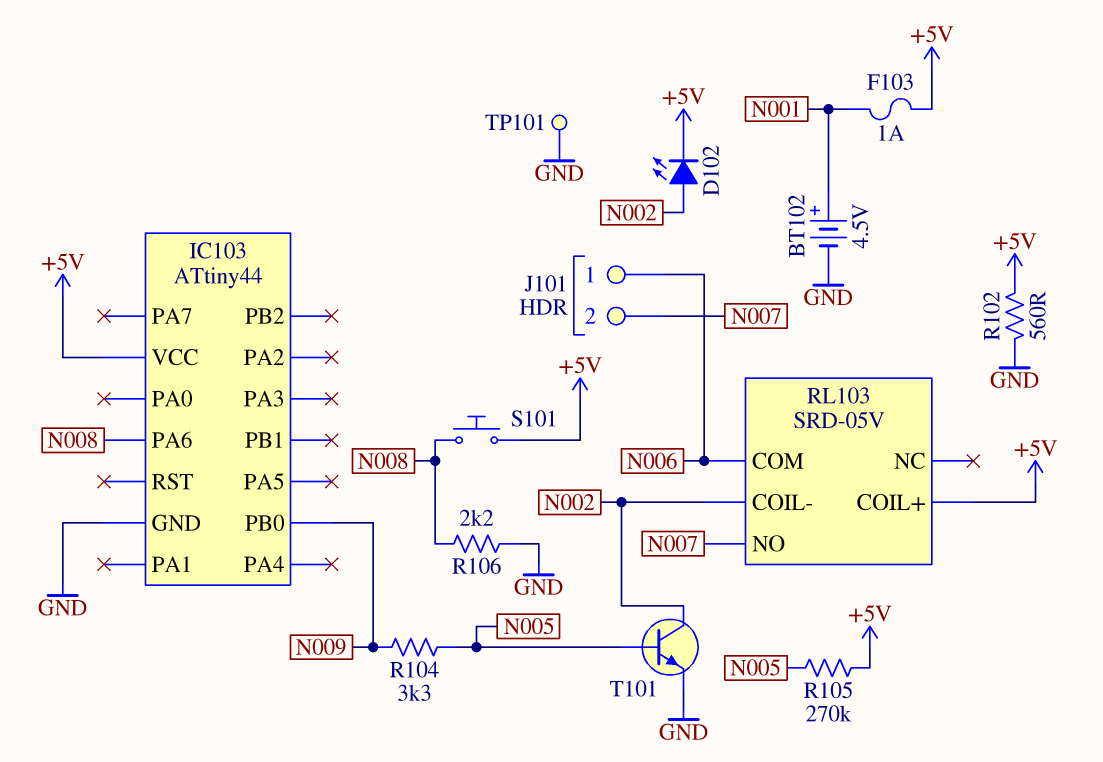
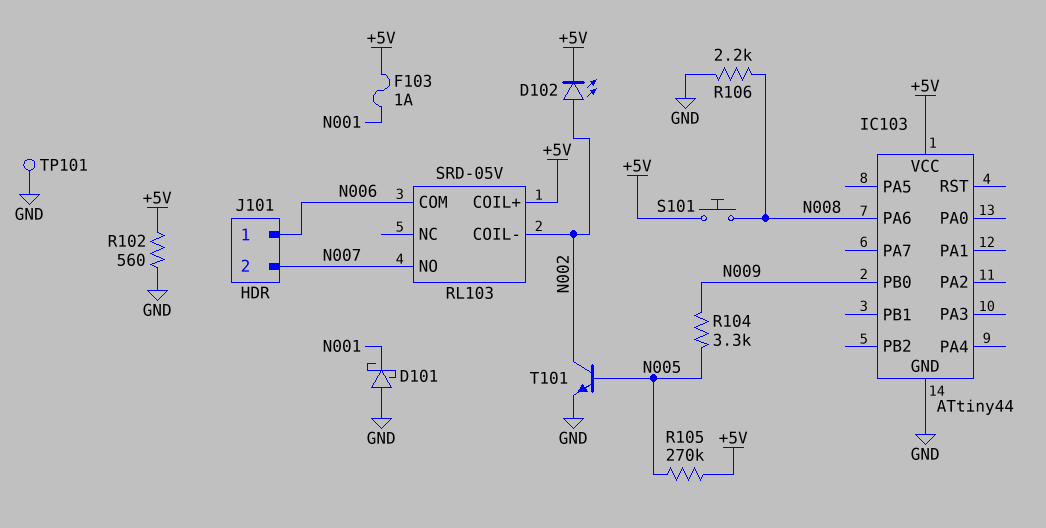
BT102: 4.5V (plus N001, minus GND) -> none
D101: none -> schottky (A GND, K N001)

